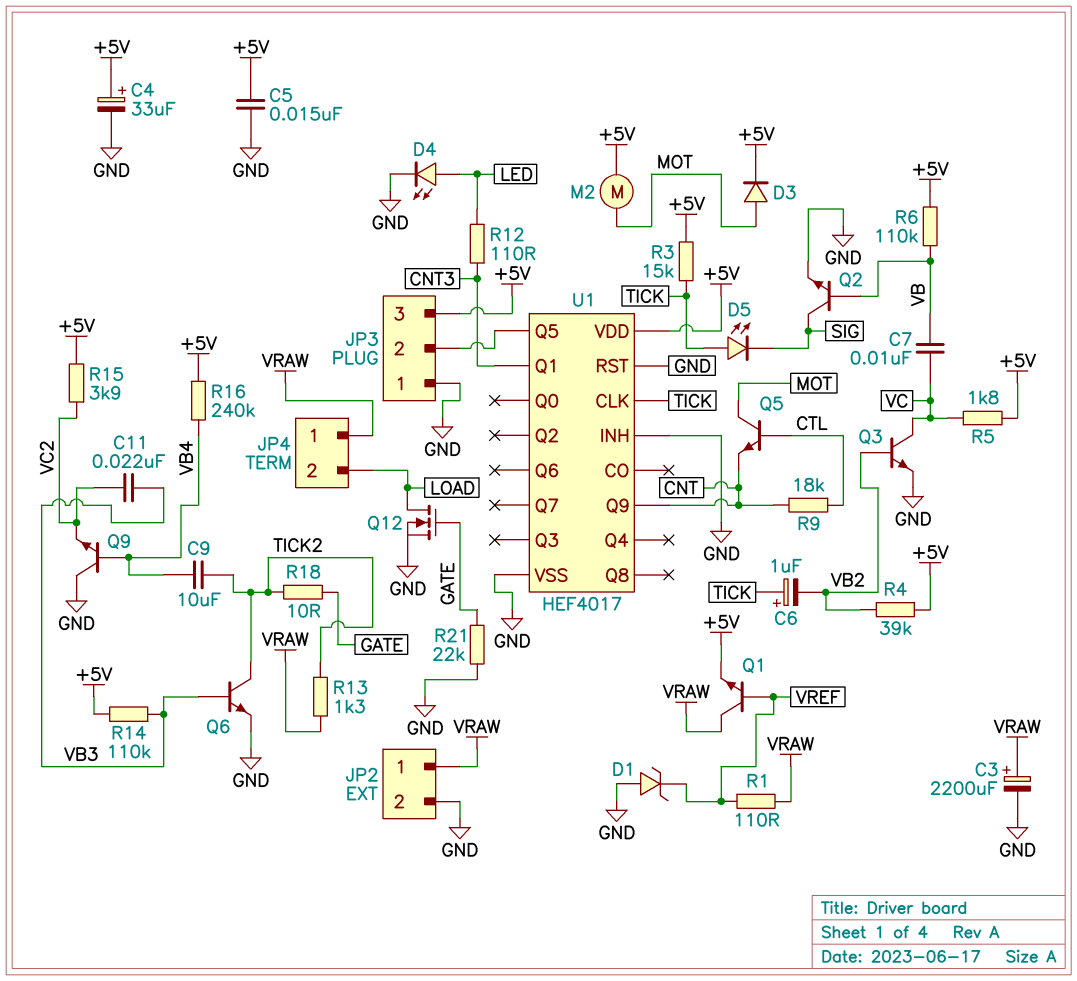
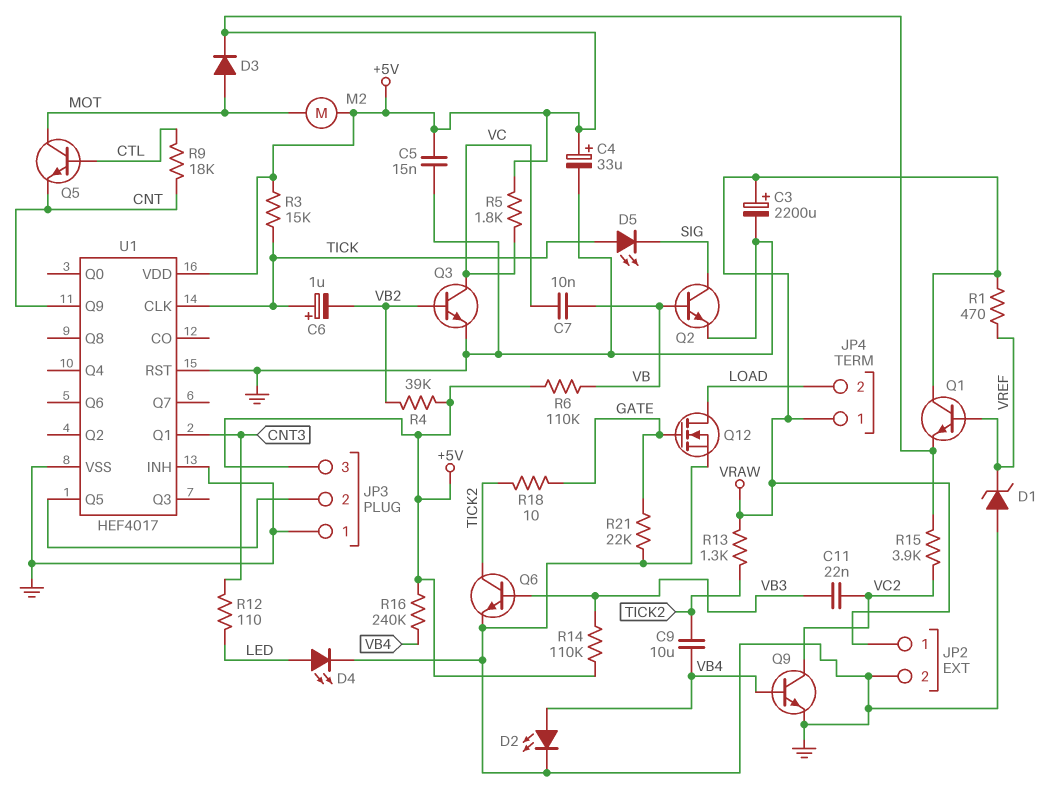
D2: none -> LED (A VB4, K GND)
Q9: NPN (B VB4, C GND, E VC2) -> NPN (B VB4, C VC2, E GND)
R1: 110 (VRAW, VREF) -> 470 (VRAW, VREF)

